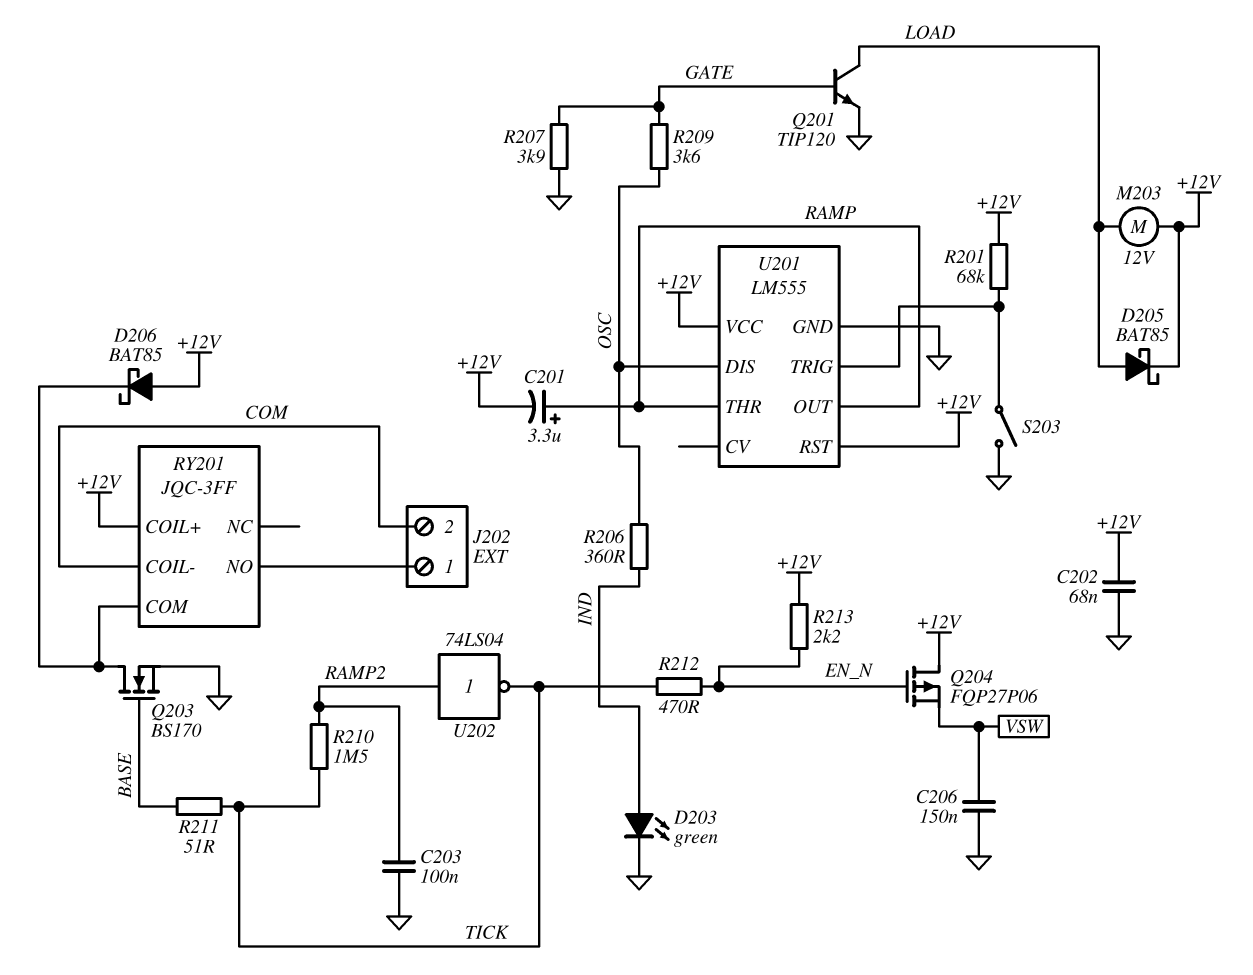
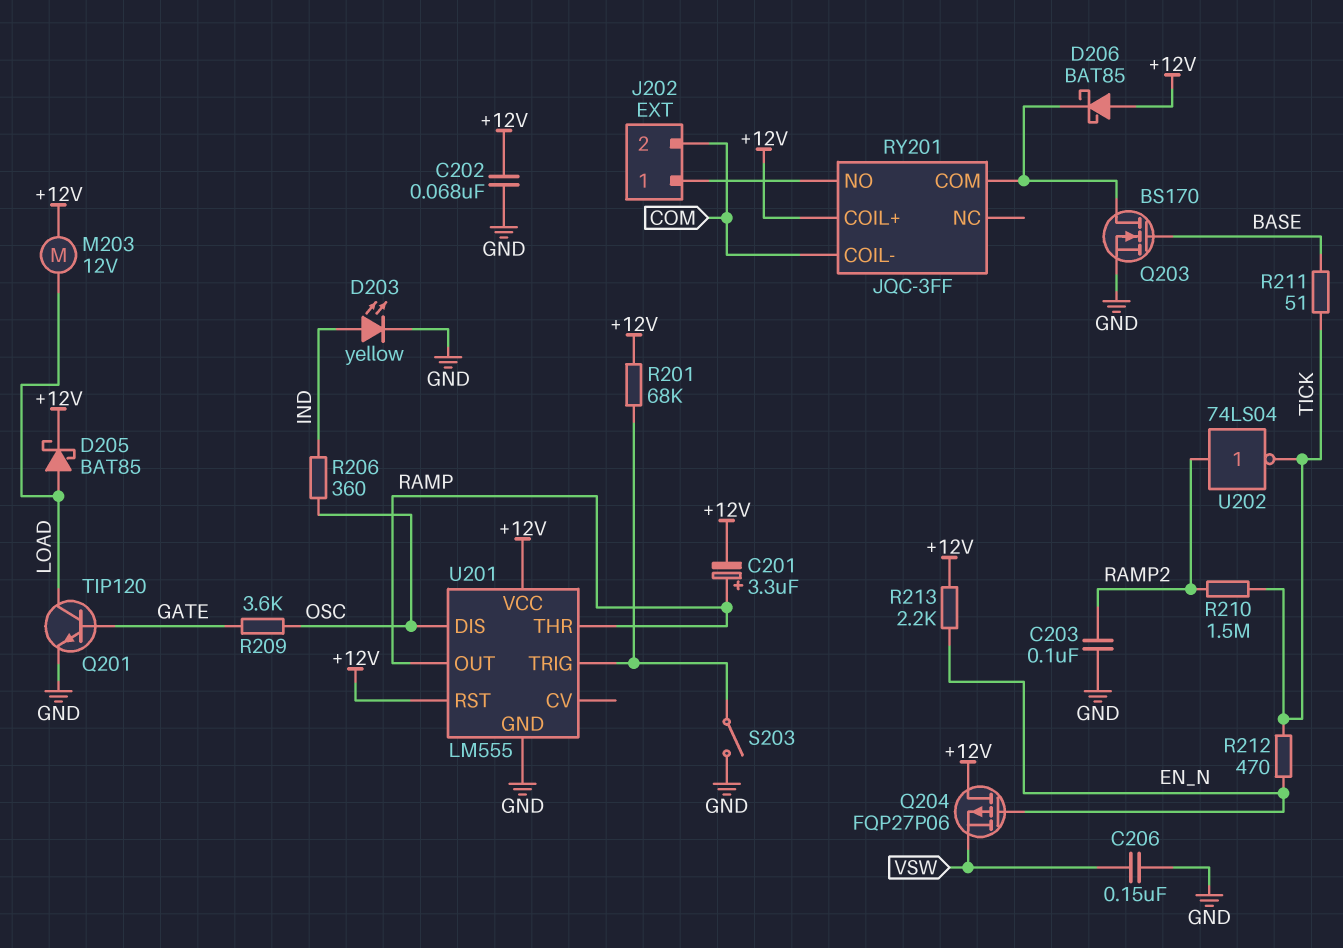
D203: LED green (A IND, K GND) -> LED yellow (A IND, K GND)
R207: 3.9k (GATE, GND) -> none

